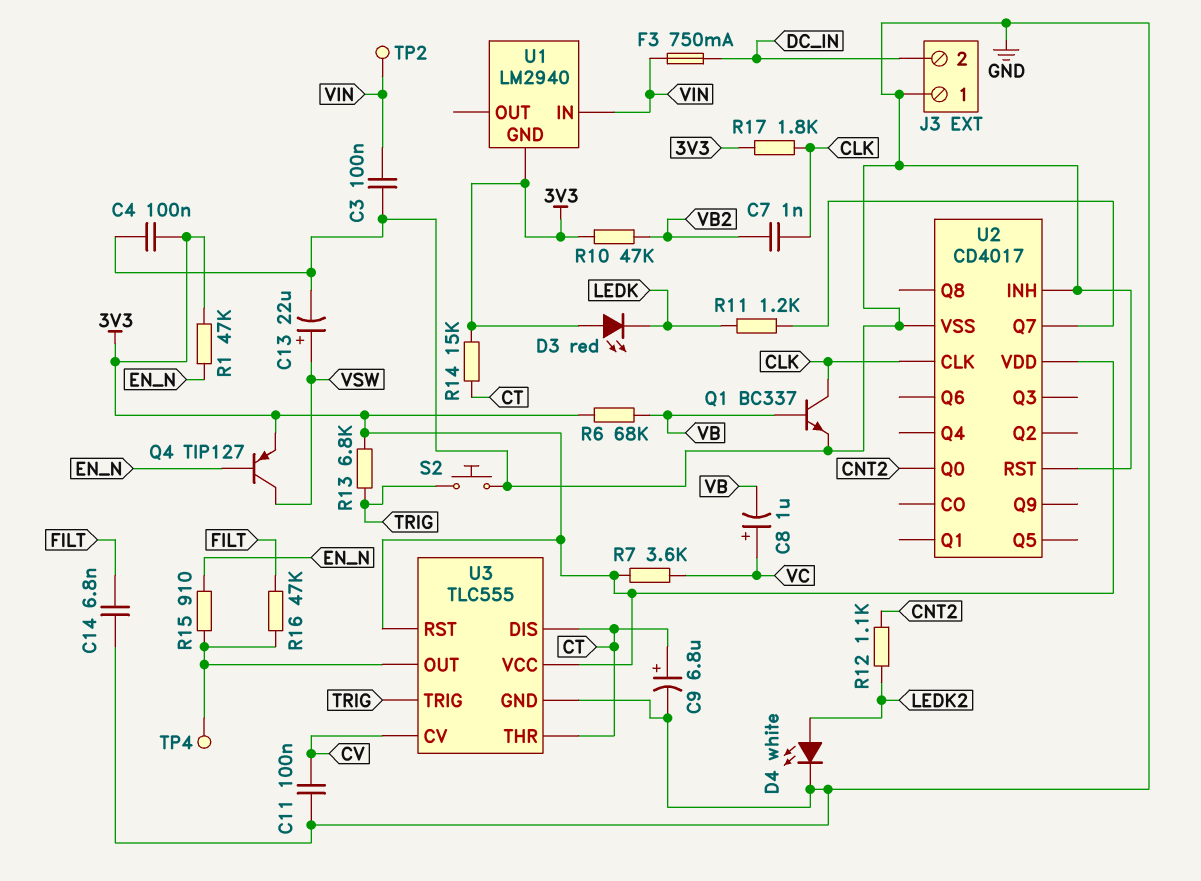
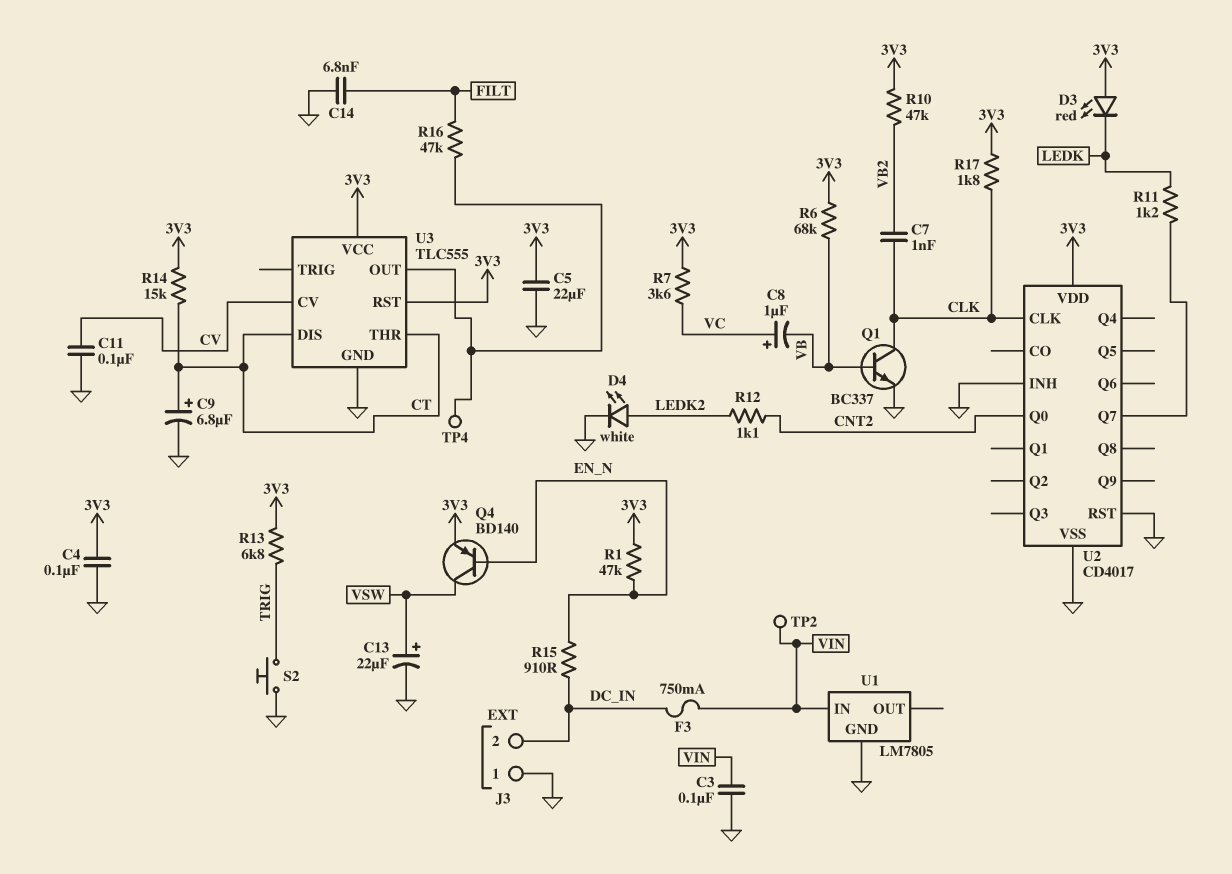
C5: none -> 22uF (3V3, GND)
Q4: PNP TIP127 (B EN_N, C VSW, E 3V3) -> PNP BD140 (B EN_N, C VSW, E 3V3)
R15: 910 (EN_N, U3/OUT) -> 910 (DC_IN, EN_N)
U1: LM2940 -> LM7805
U1 pin GND: 3V3 -> GND
U3 pin TRIG: TRIG -> none

